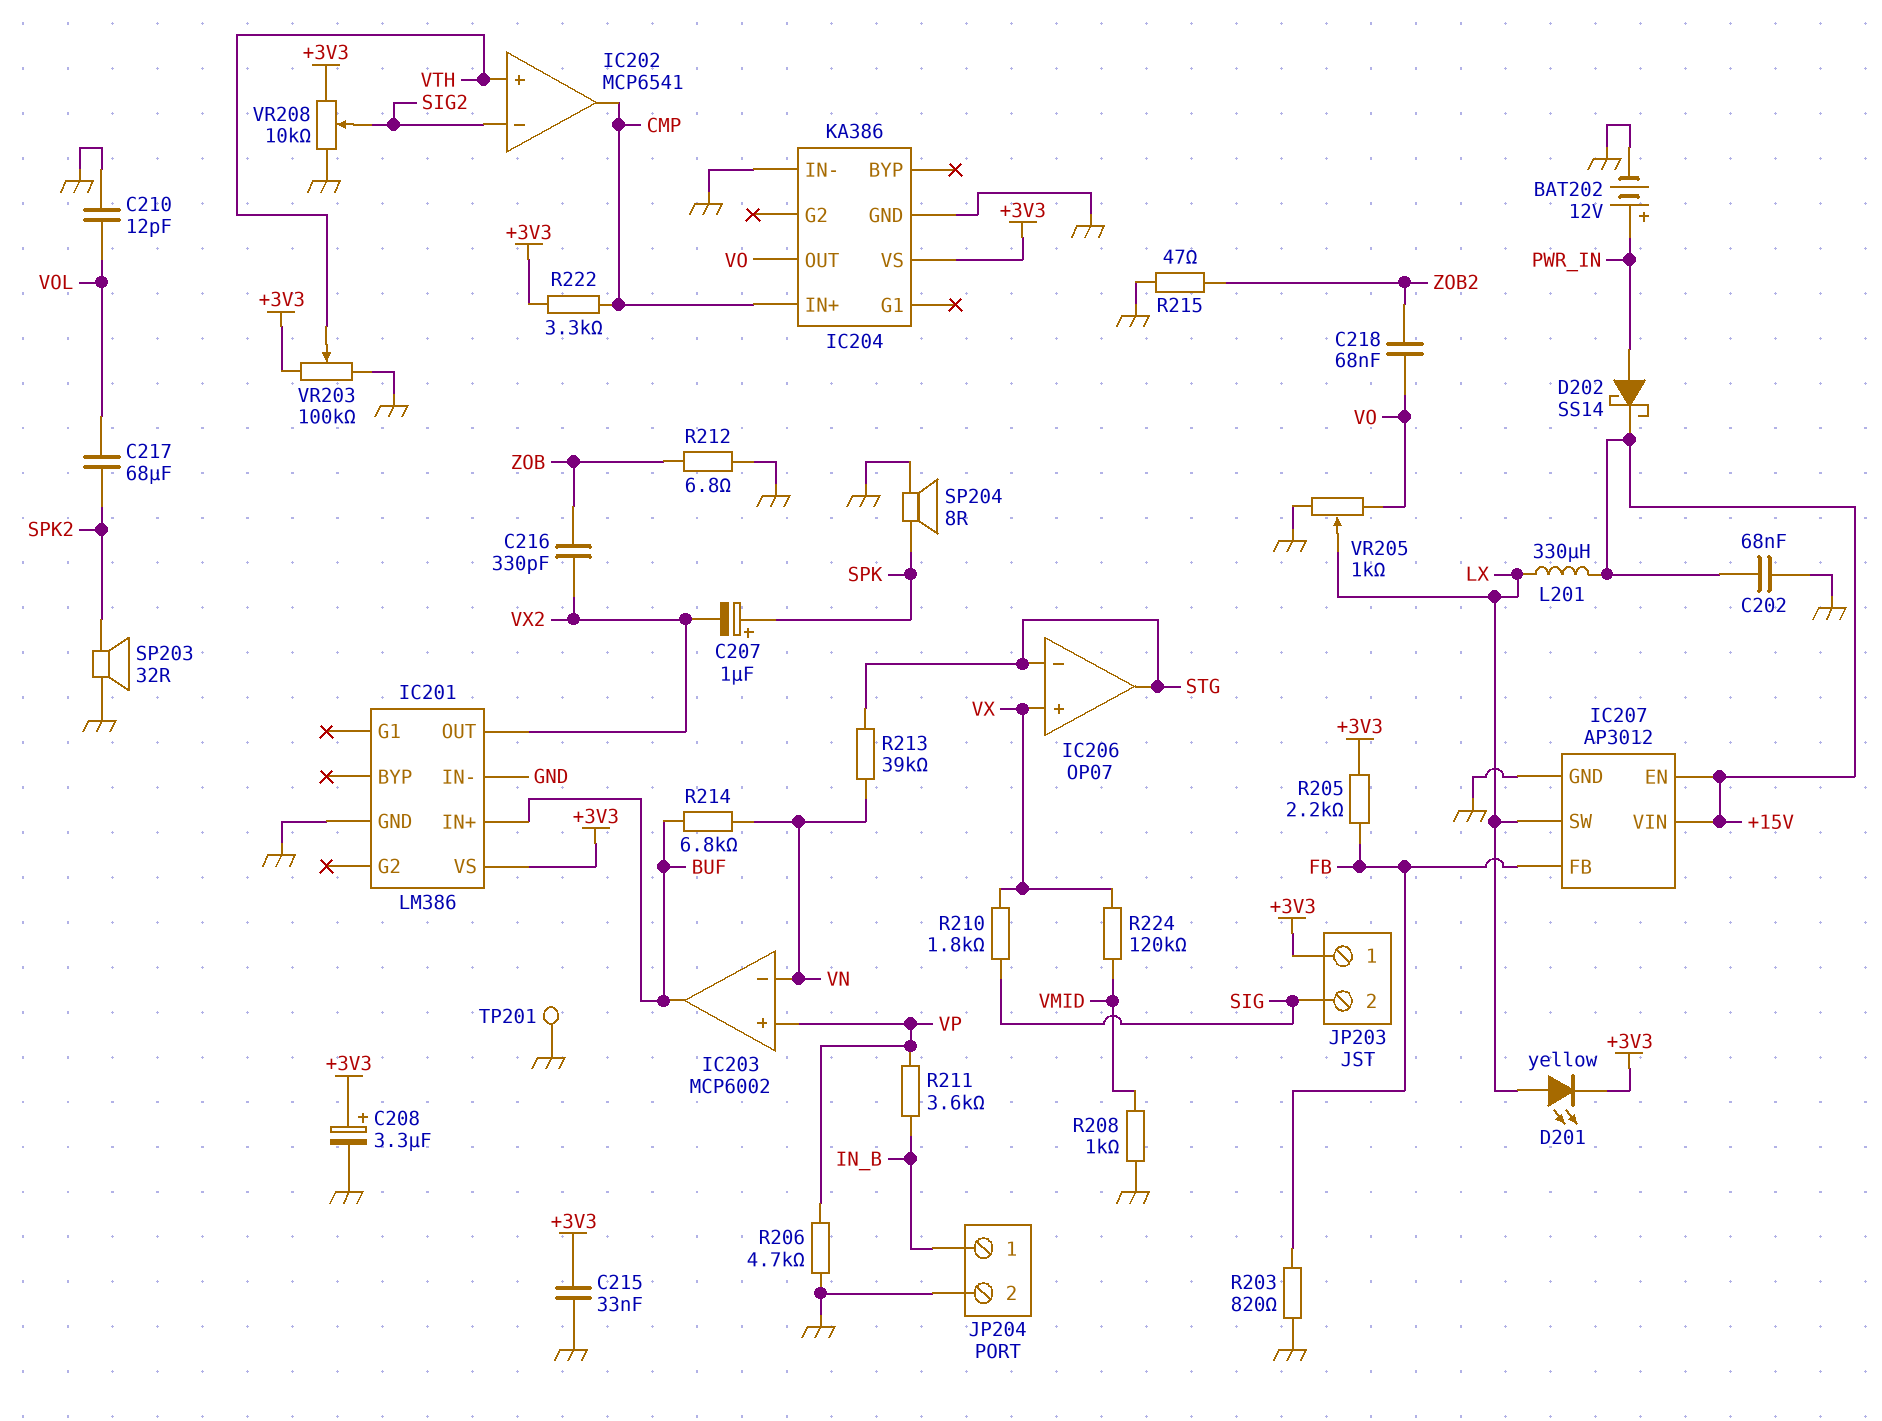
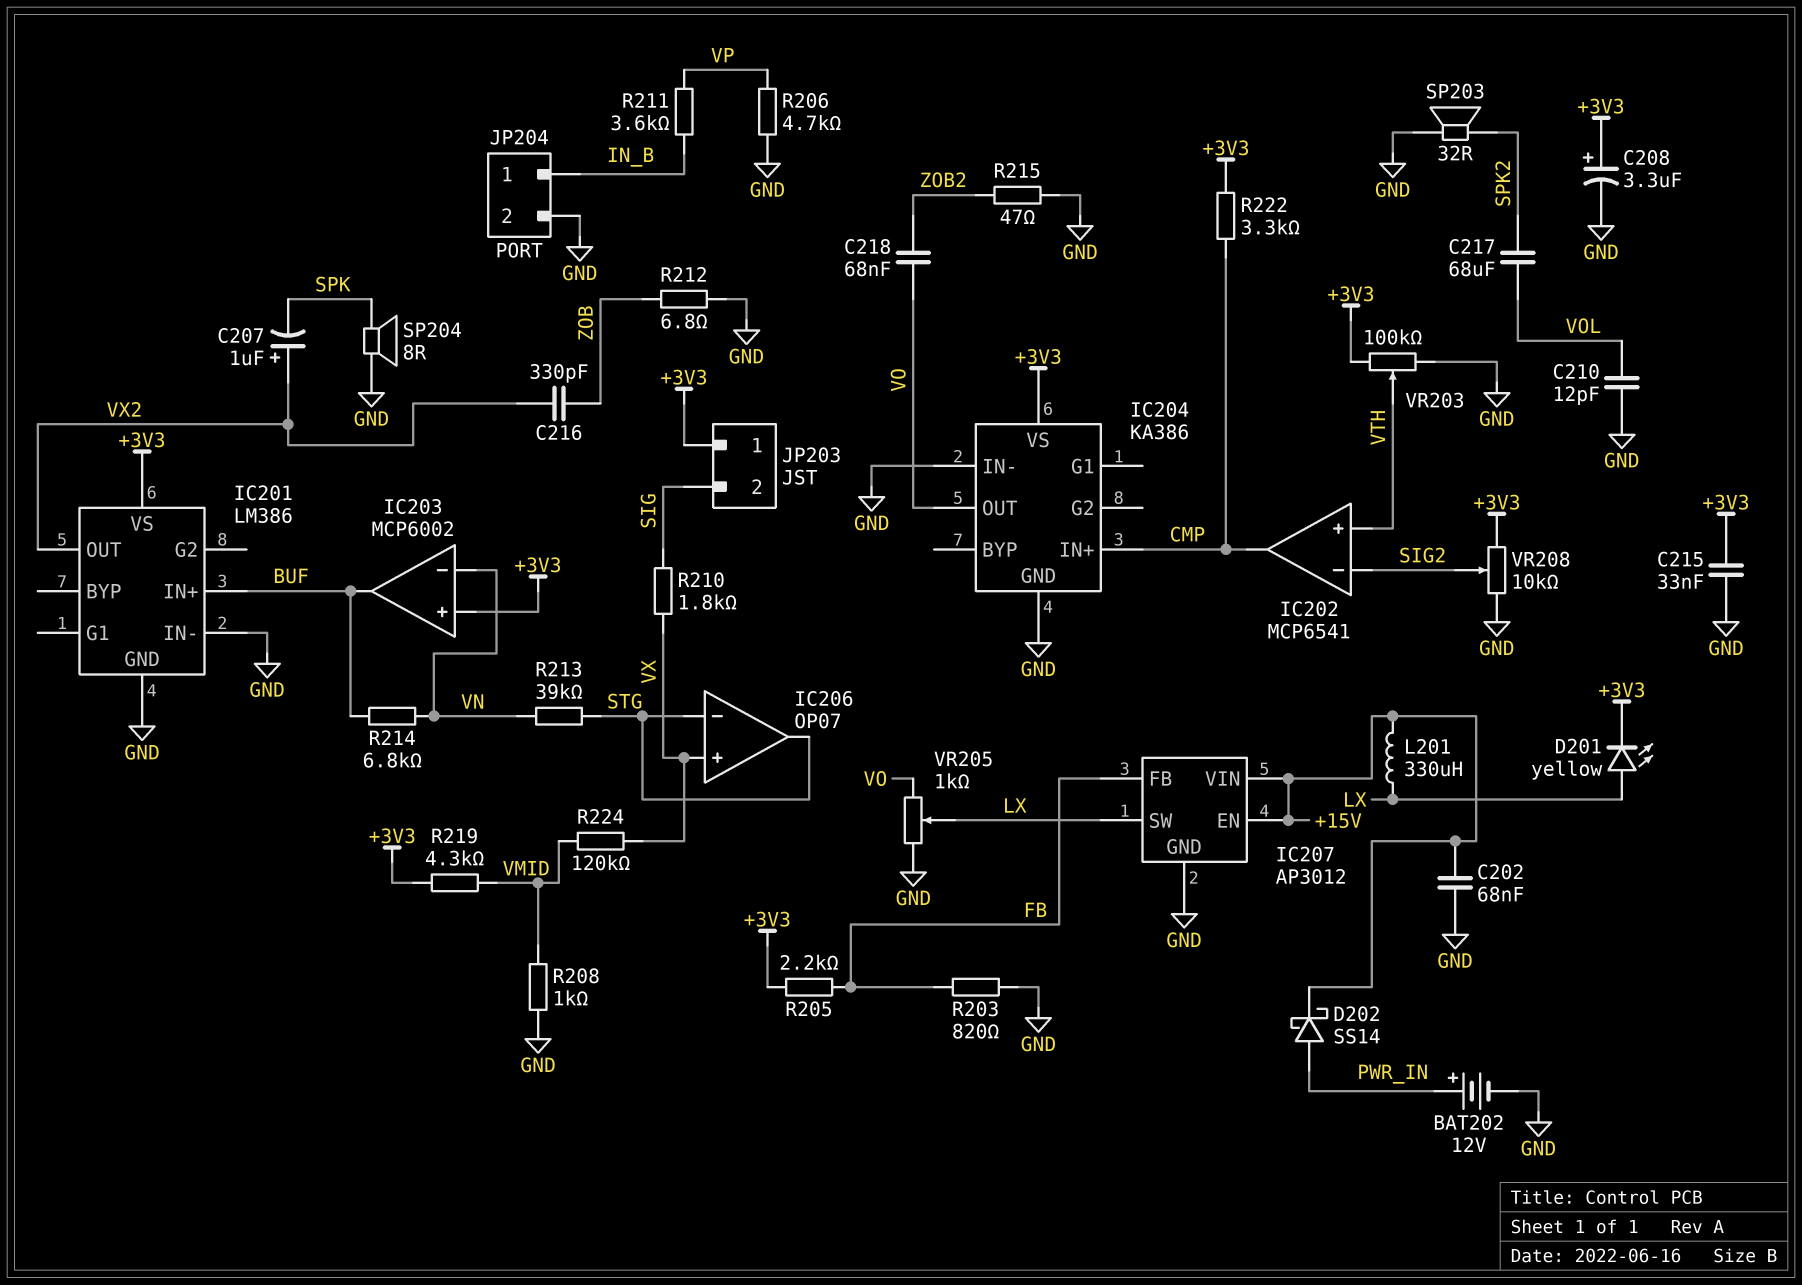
C207: 1uF (plus SPK, minus VX2) -> 1uF (plus VX2, minus SPK)
IC203 pin in+: VP -> +3V3
R219: none -> 4.3k (+3V3, VMID)
TP201: test point (GND) -> none

